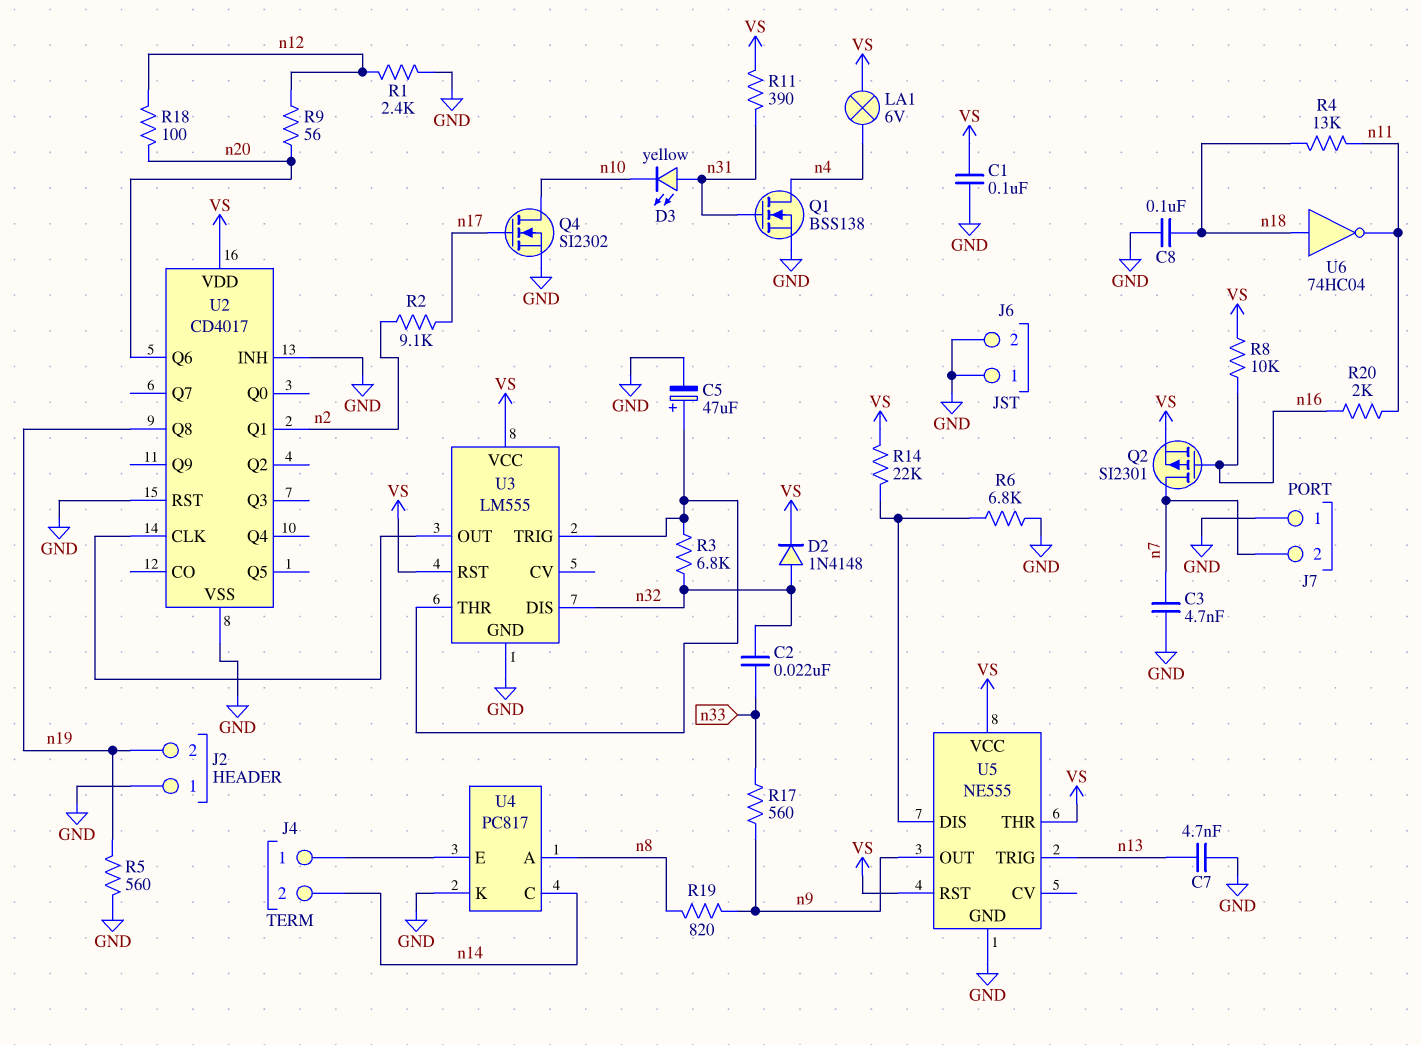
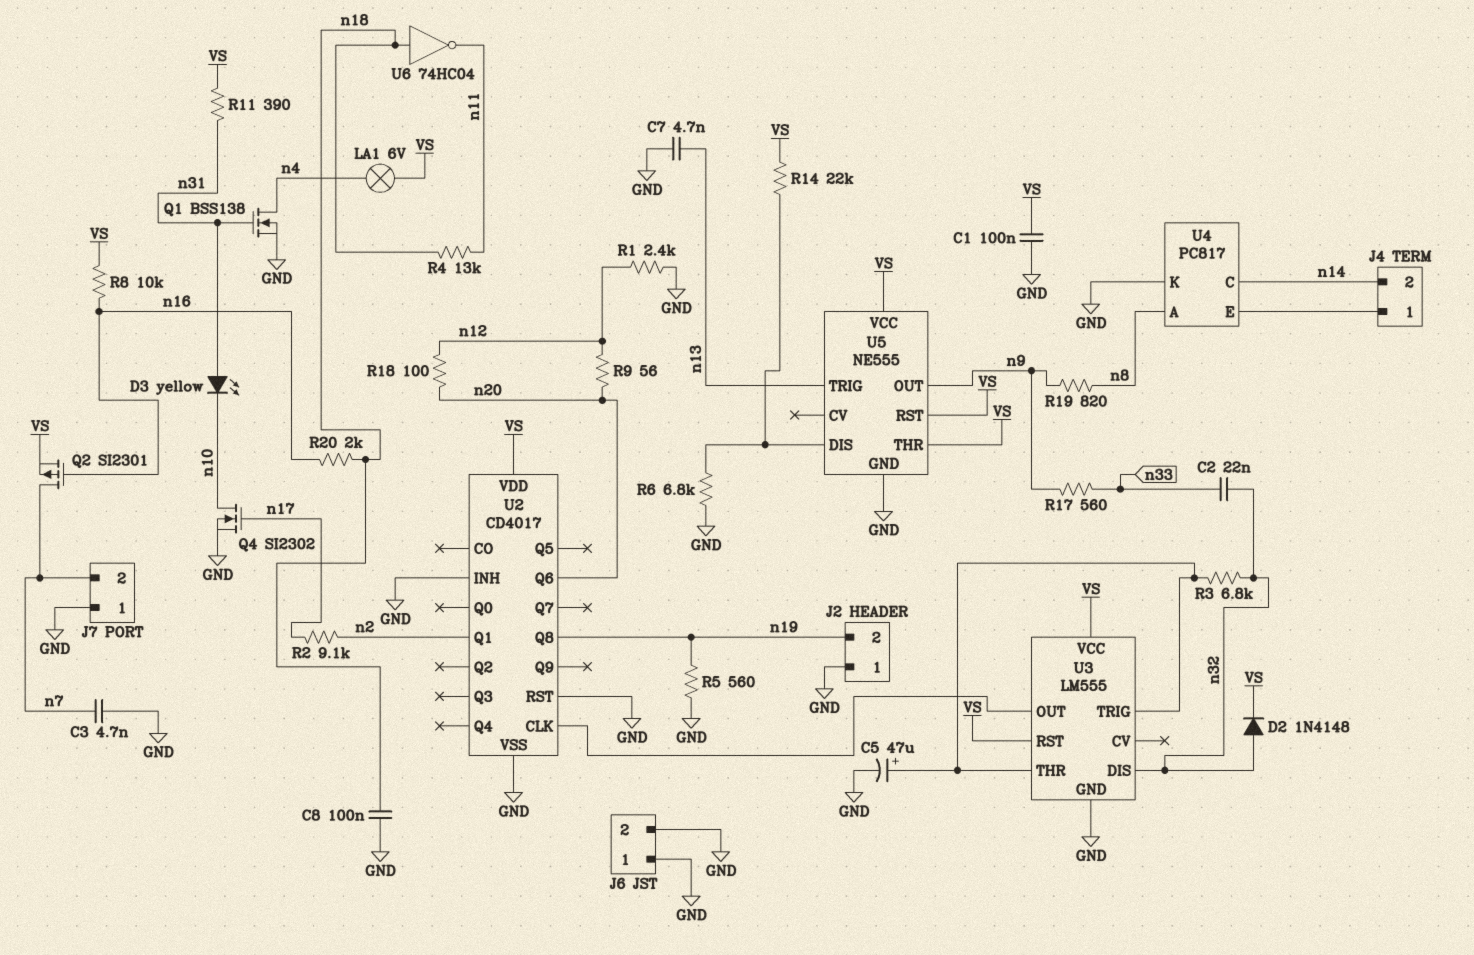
R20: 2k (n11, n16) -> 2k (n16, n18)

